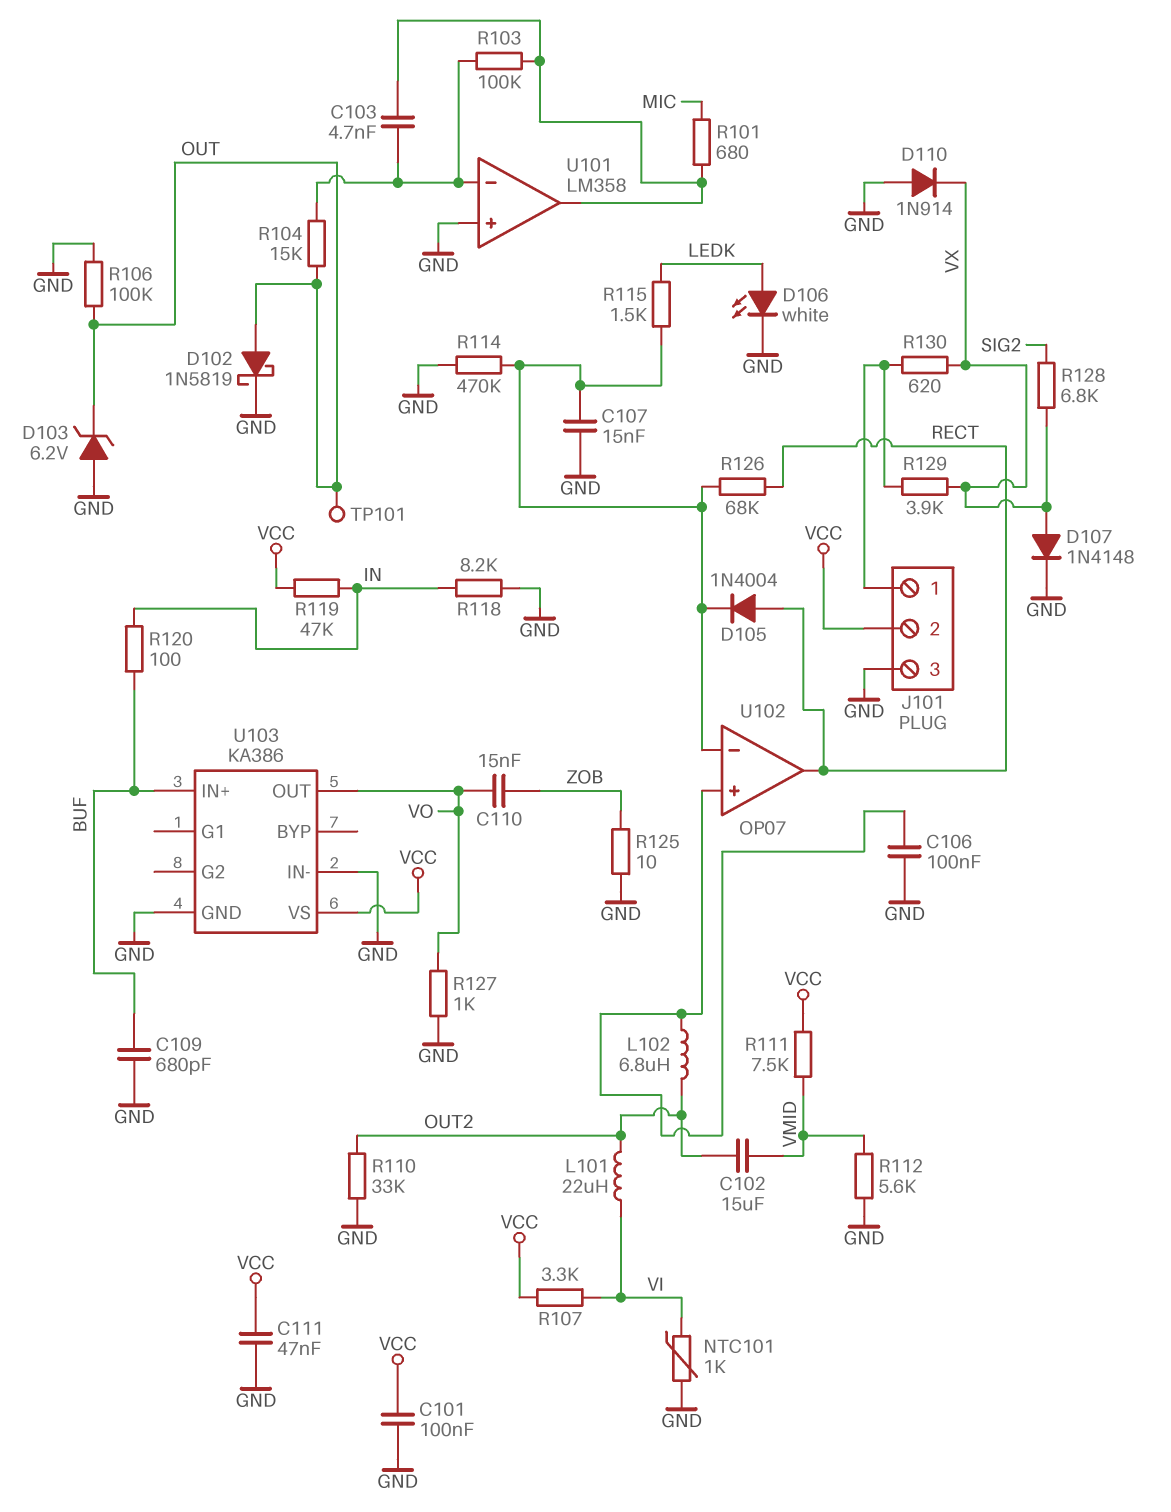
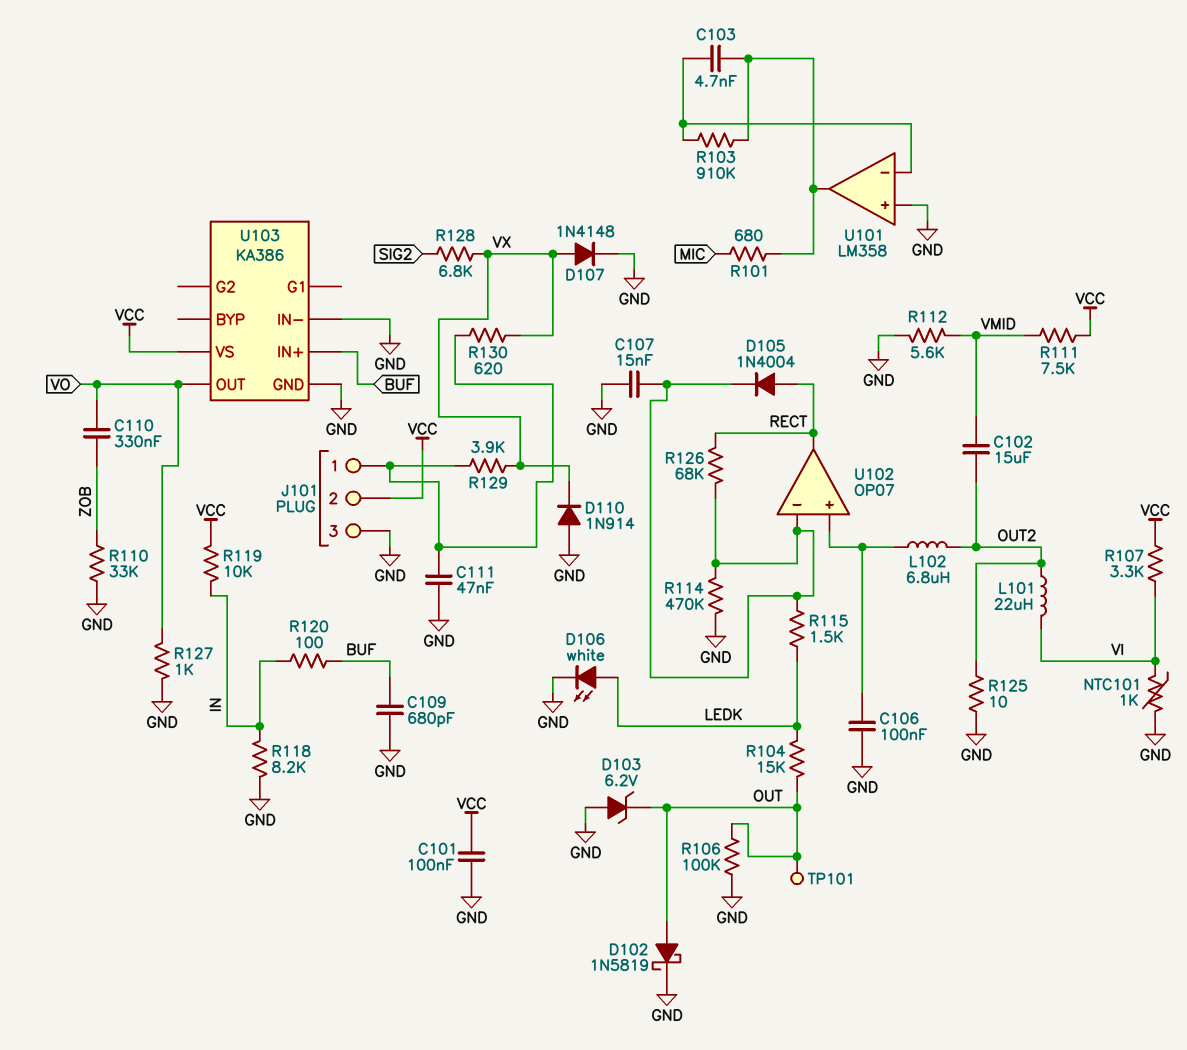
C110: 15nF (VO, ZOB) -> 330nF (VO, ZOB)
C111: 47nF (GND, VCC) -> 47nF (GND, J101/1)
R103: 100k (U101/in-, U101/out) -> 910k (U101/in-, U101/out)
R104: 15k (OUT, U101/in-) -> 15k (LEDK, OUT)
R110: 33k (GND, OUT2) -> 33k (GND, ZOB)
R119: 47k (IN, VCC) -> 10k (IN, VCC)
R125: 10 (GND, ZOB) -> 10 (GND, OUT2)

